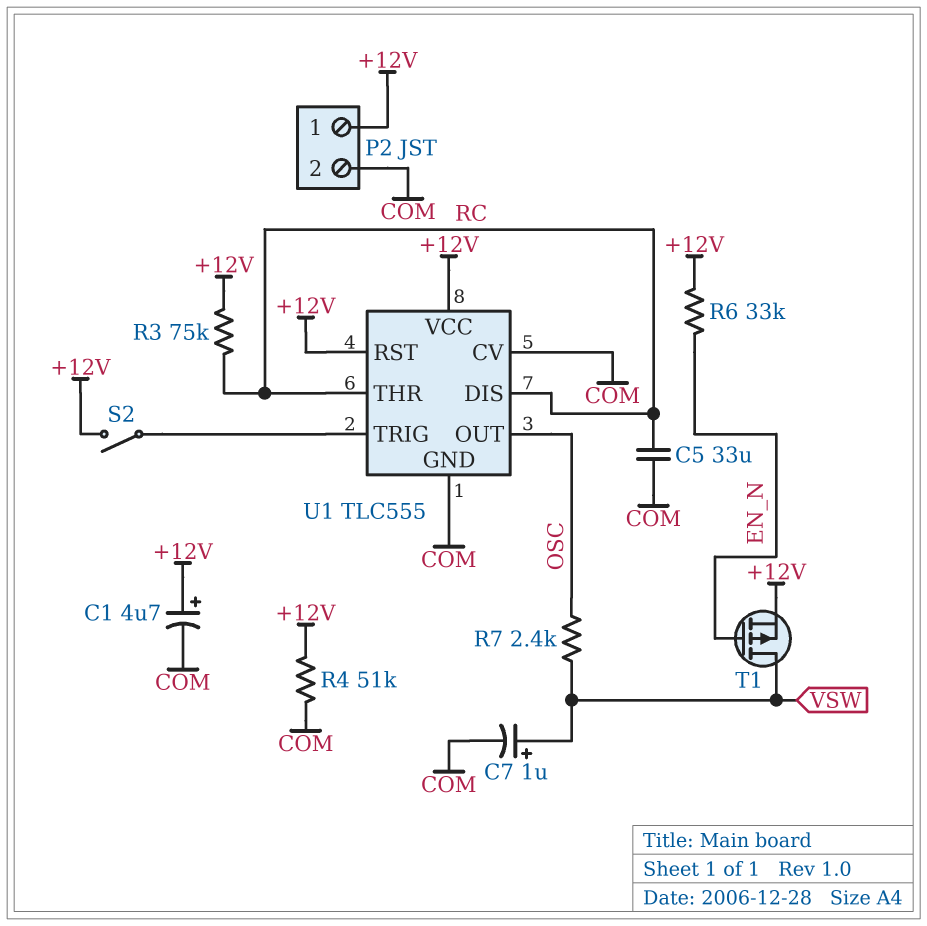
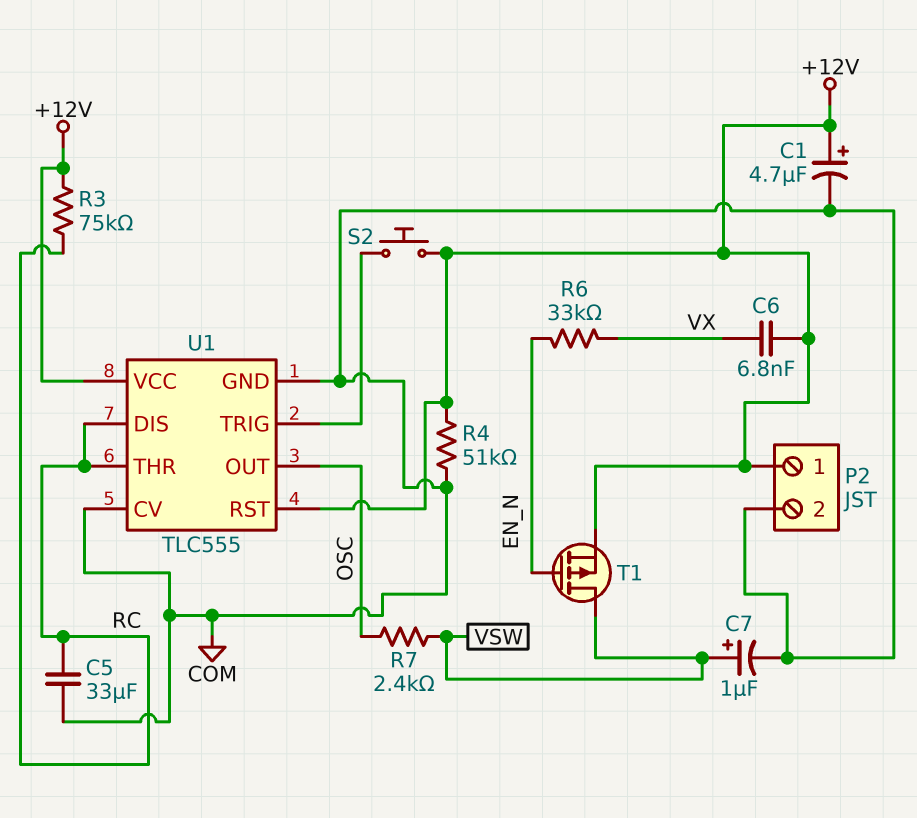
C6: none -> 6.8nF (+12V, VX)
R6: 33k (+12V, EN_N) -> 33k (EN_N, VX)
S2: switch (+12V, U1/TRIG) -> button (+12V, U1/TRIG)

